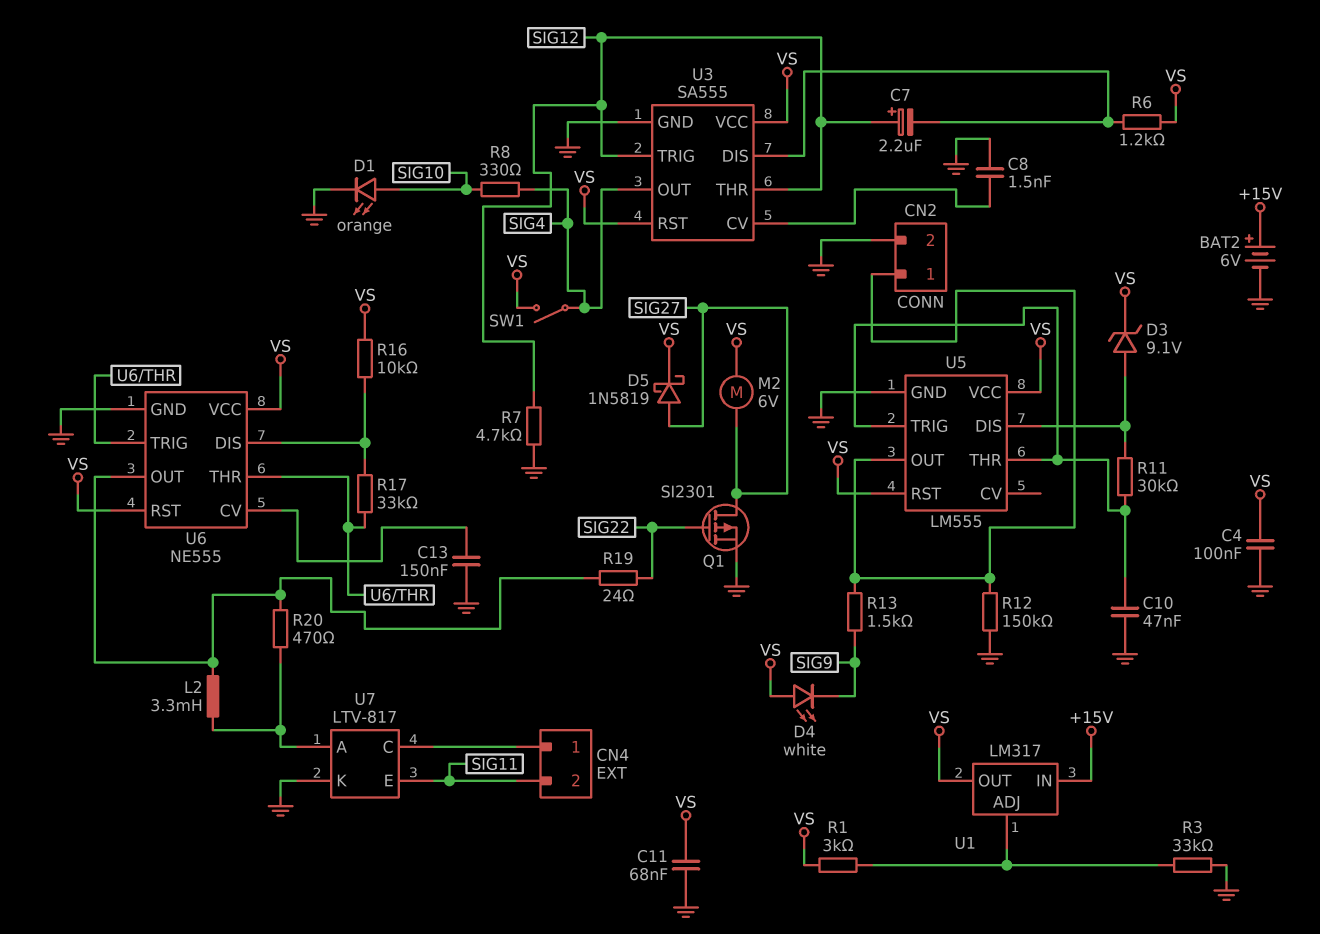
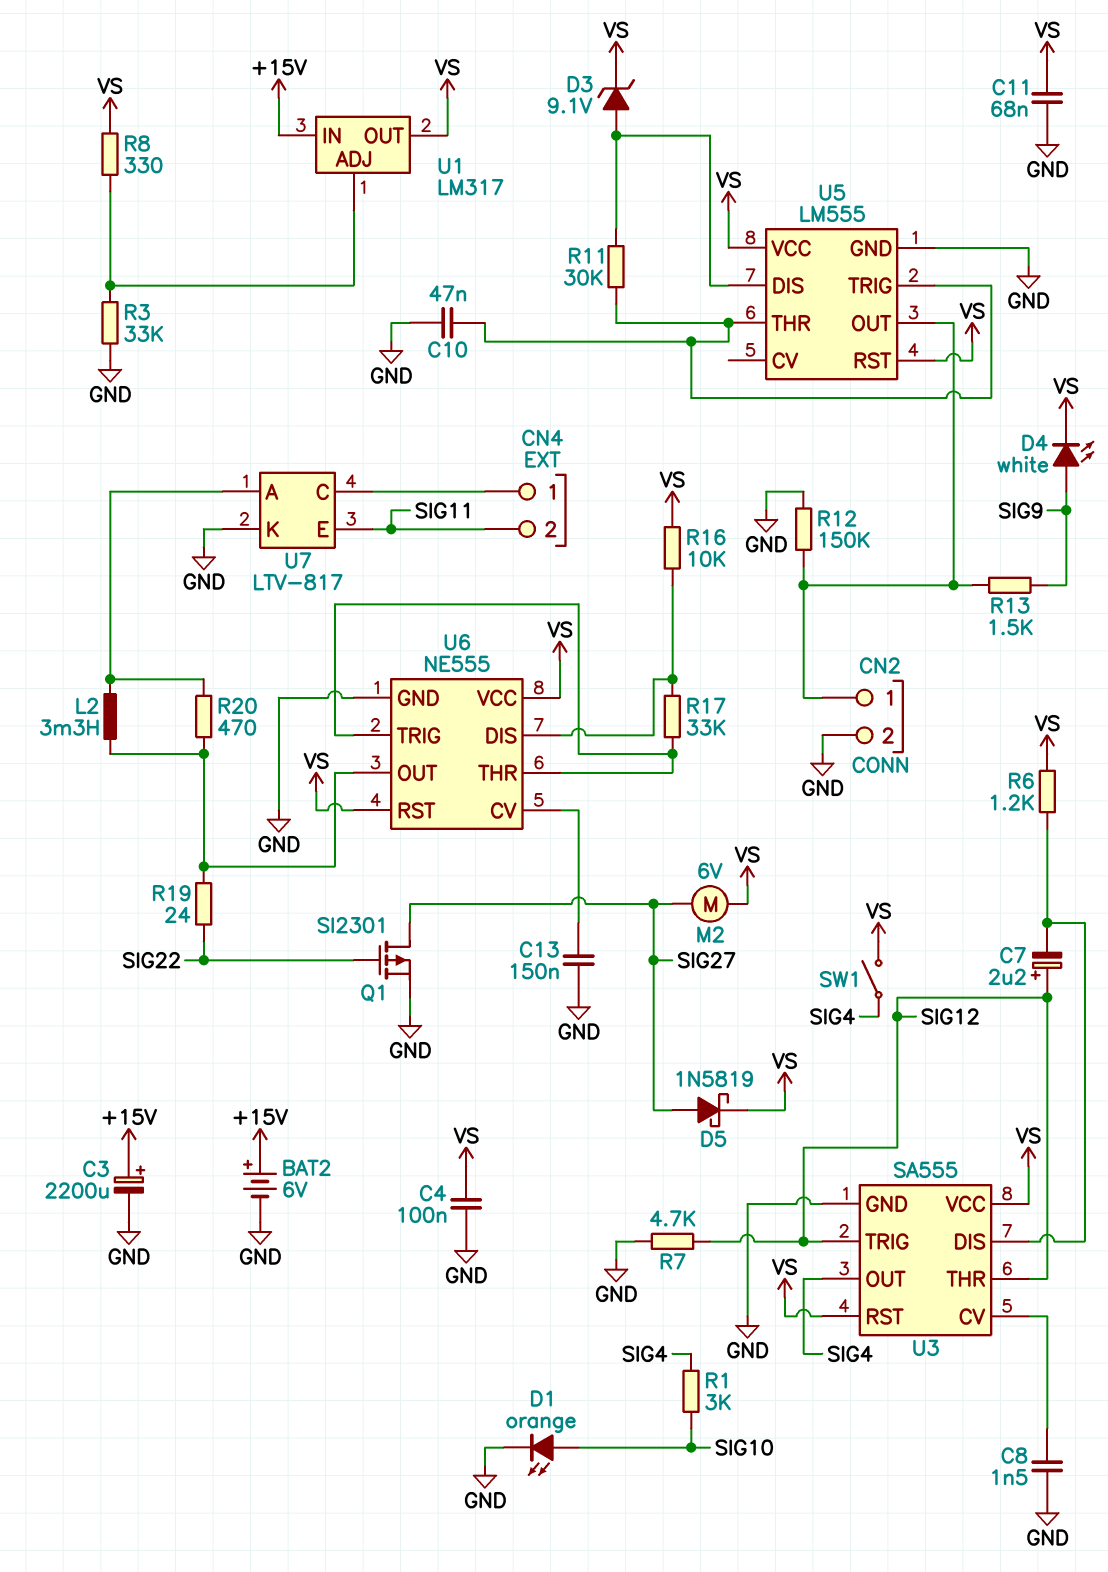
C3: none -> 2200uF (plus +15V, minus GND)
D4: LED white (A VS, K SIG9) -> LED white (A SIG9, K VS)
R1: 3k (U1/ADJ, VS) -> 3k (SIG4, SIG10)
R8: 330 (SIG4, SIG10) -> 330 (U1/ADJ, VS)

